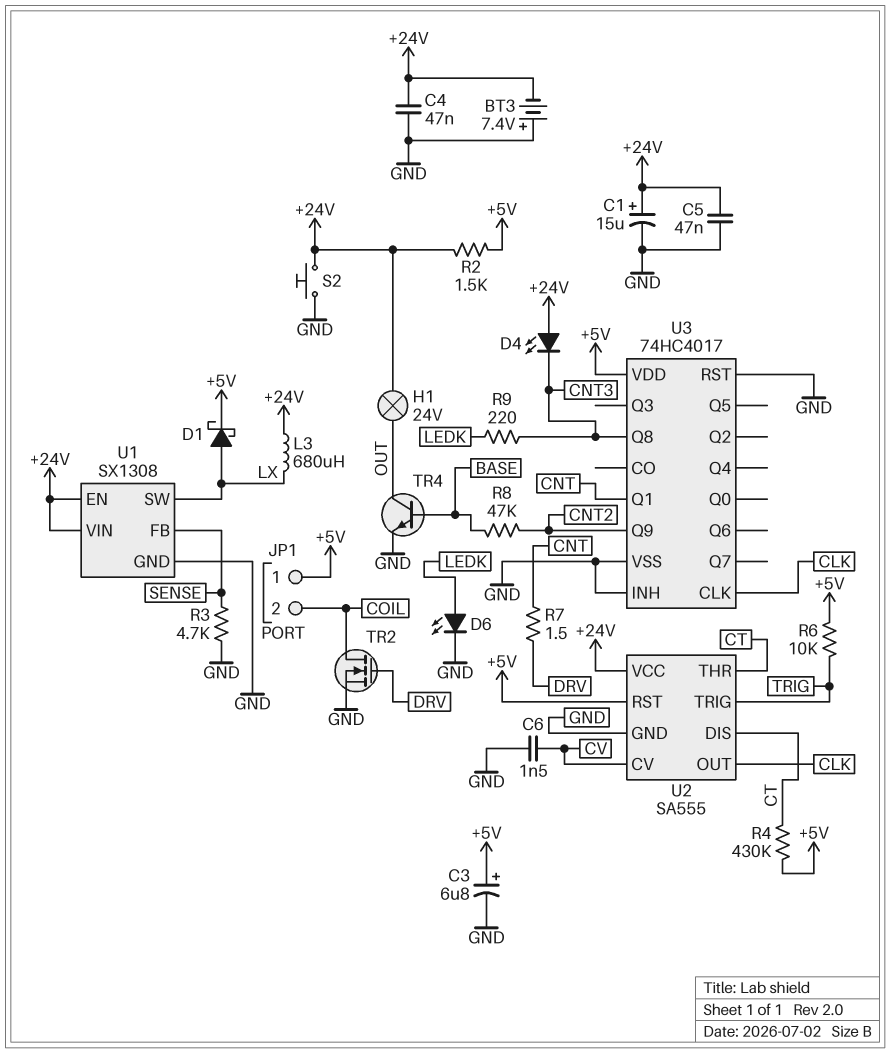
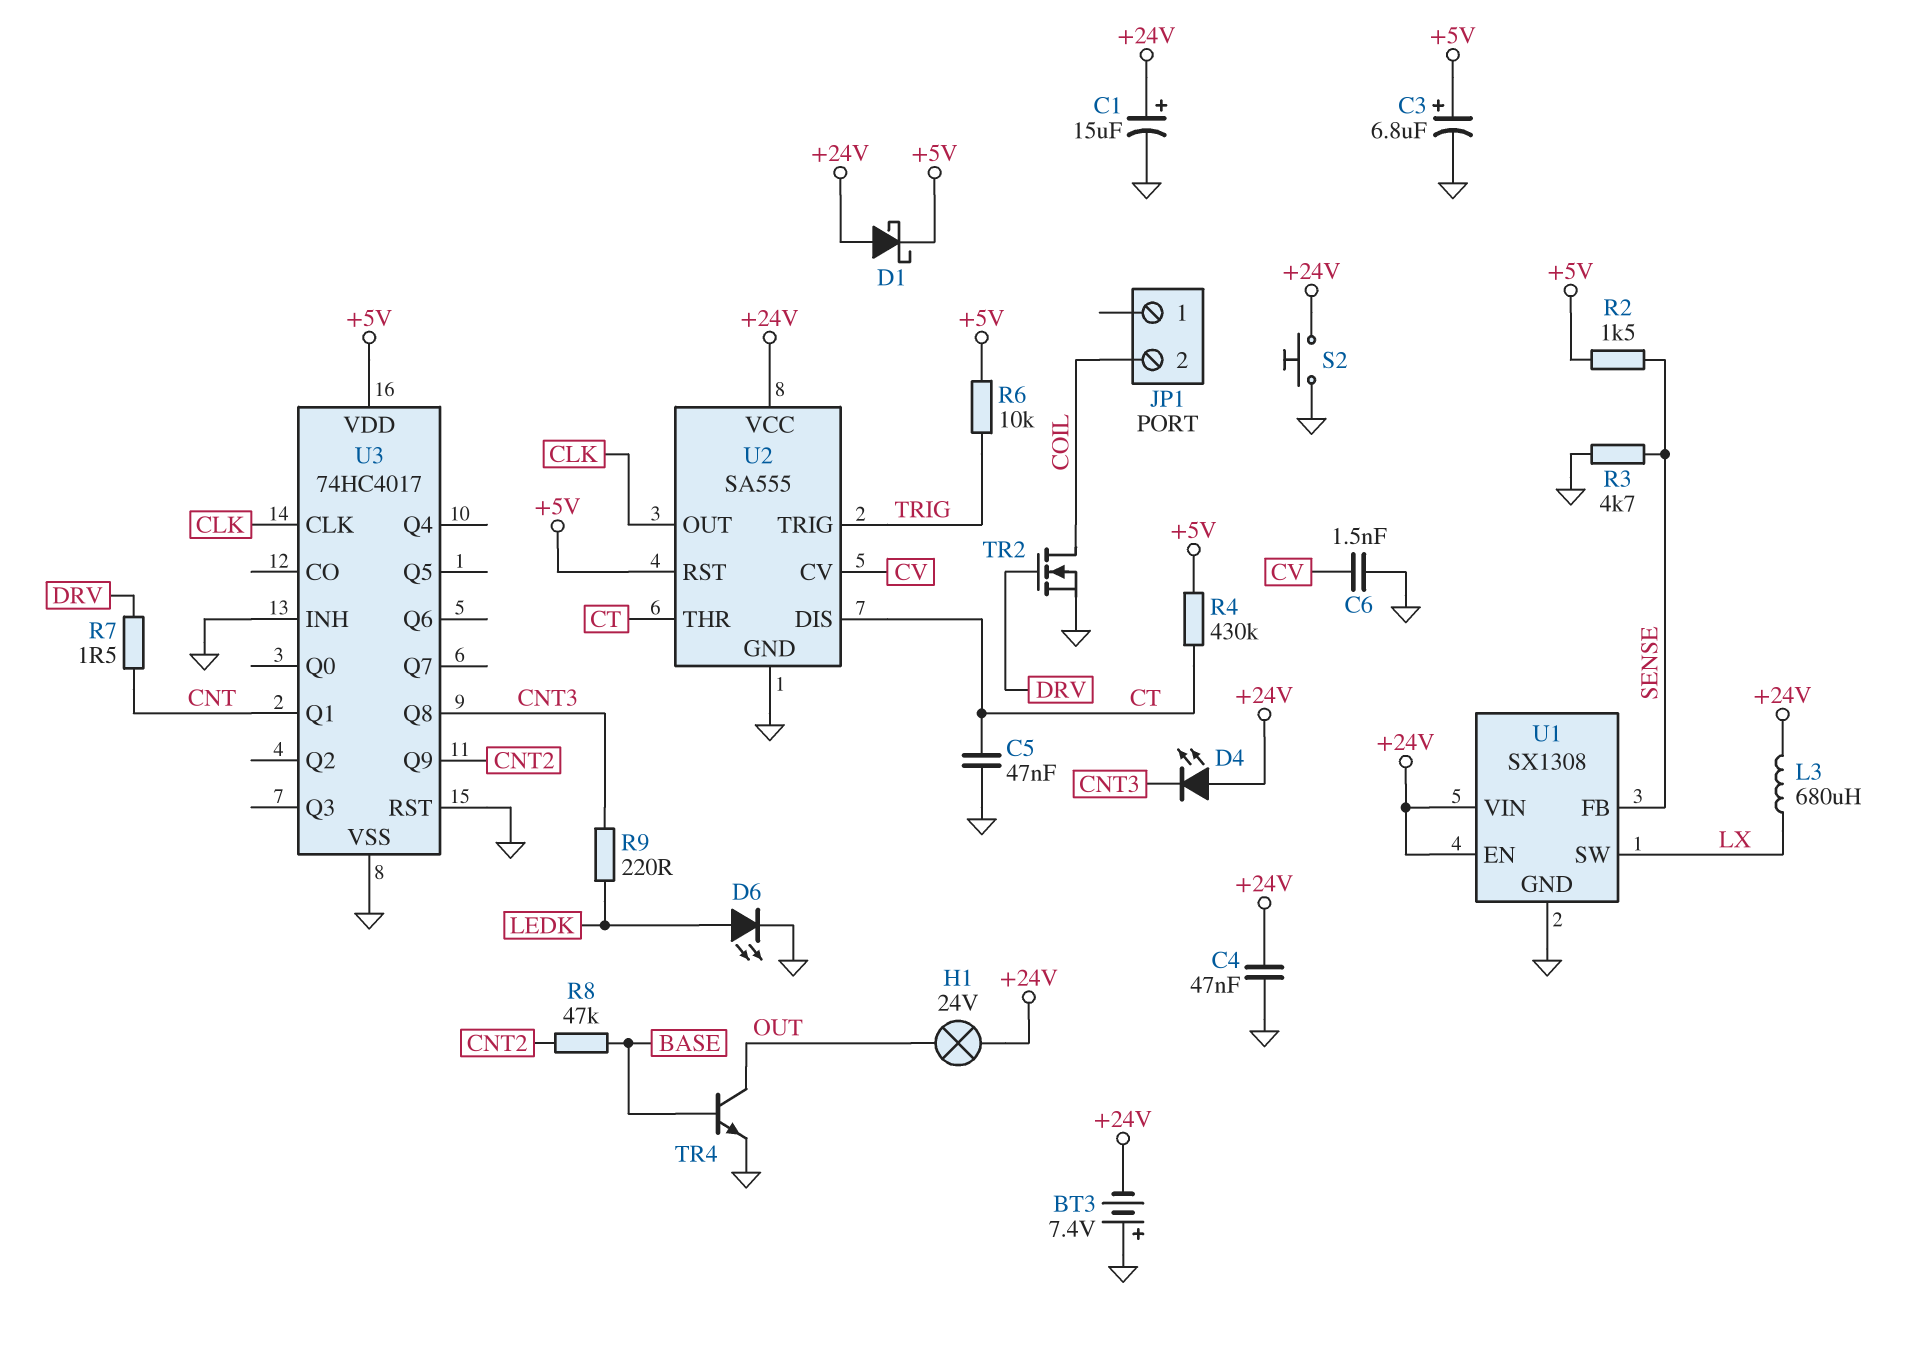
C5: 47nF (+24V, GND) -> 47nF (CT, GND)
D1: schottky (A LX, K +5V) -> schottky (A +24V, K +5V)
JP1 pin 1: +5V -> none
R2: 1.5k (+5V, +24V) -> 1.5k (+5V, SENSE)

